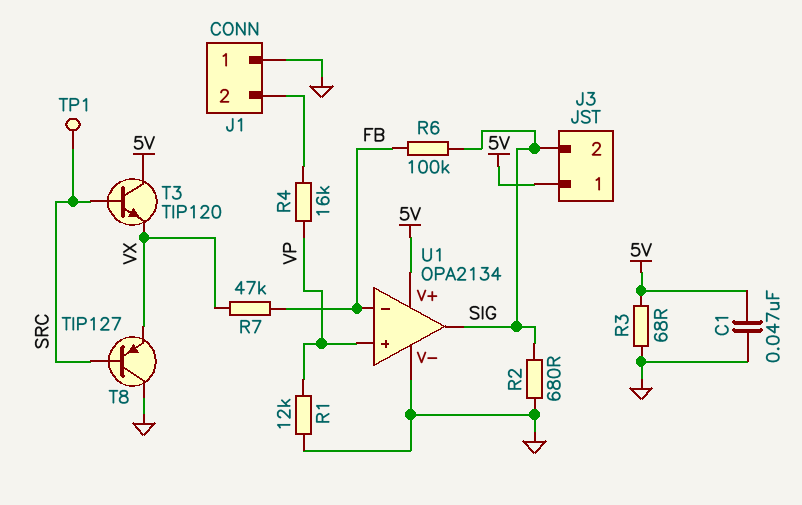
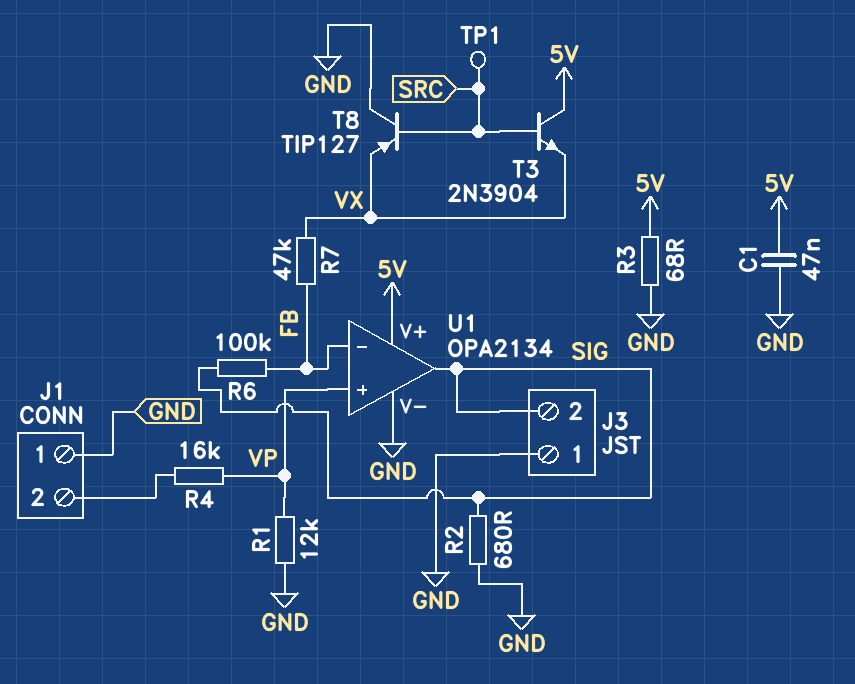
J3 pin 1: 5V -> GND
T3: NPN TIP120 (B SRC, C 5V, E VX) -> NPN 2N3904 (B SRC, C 5V, E VX)

